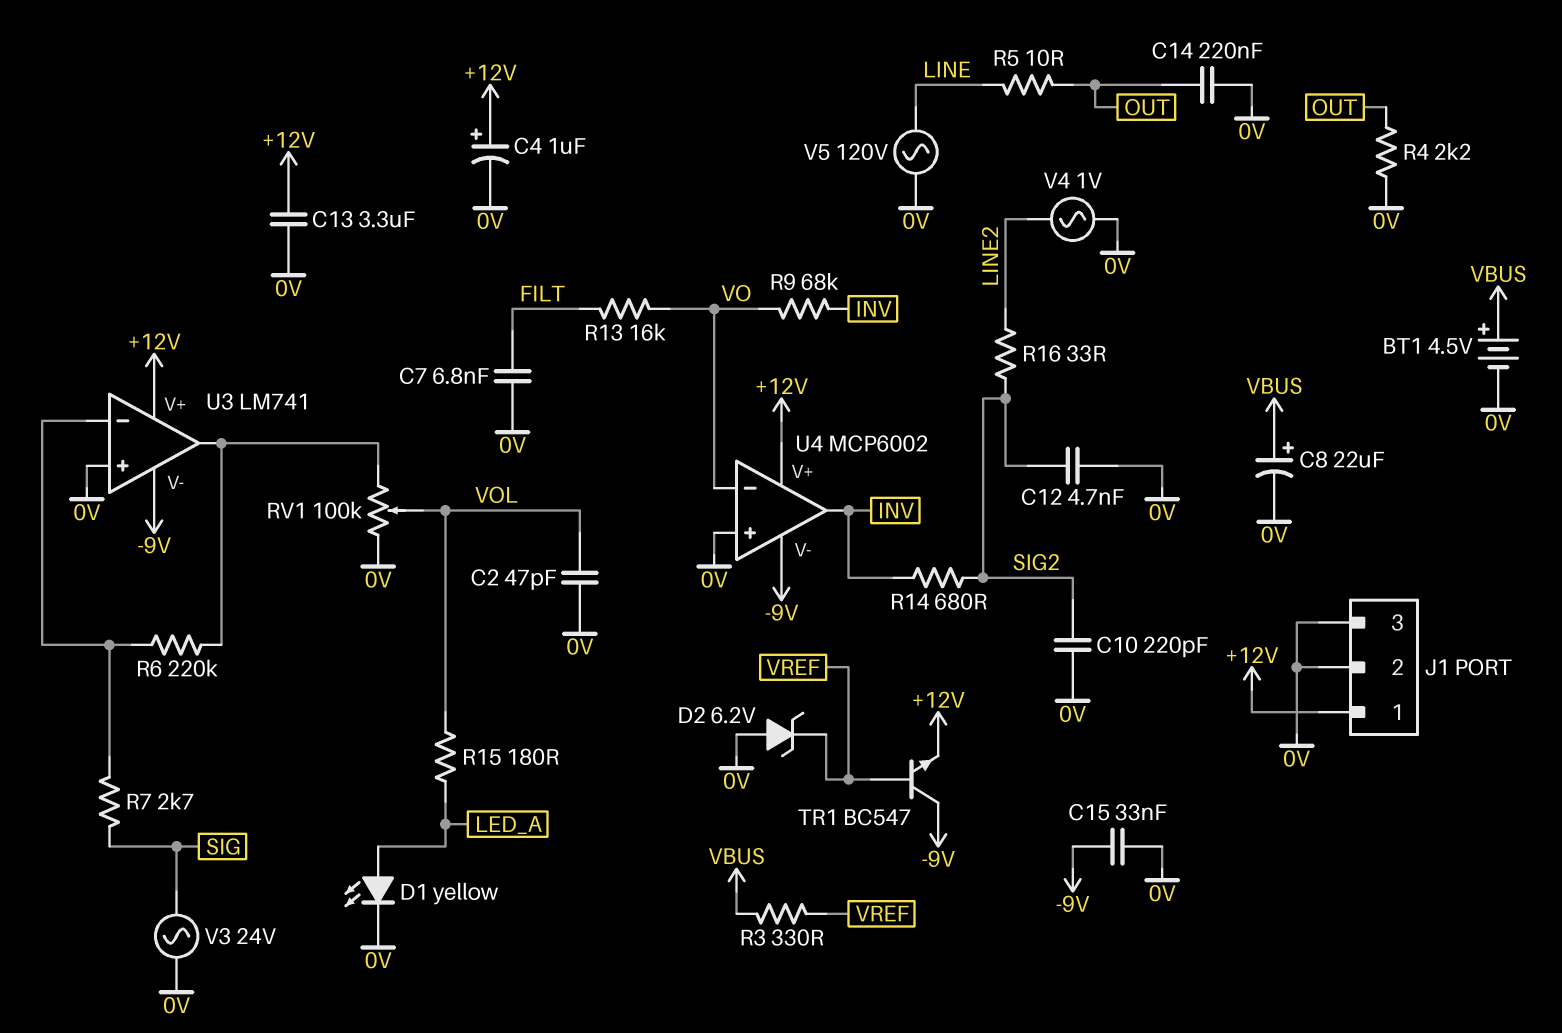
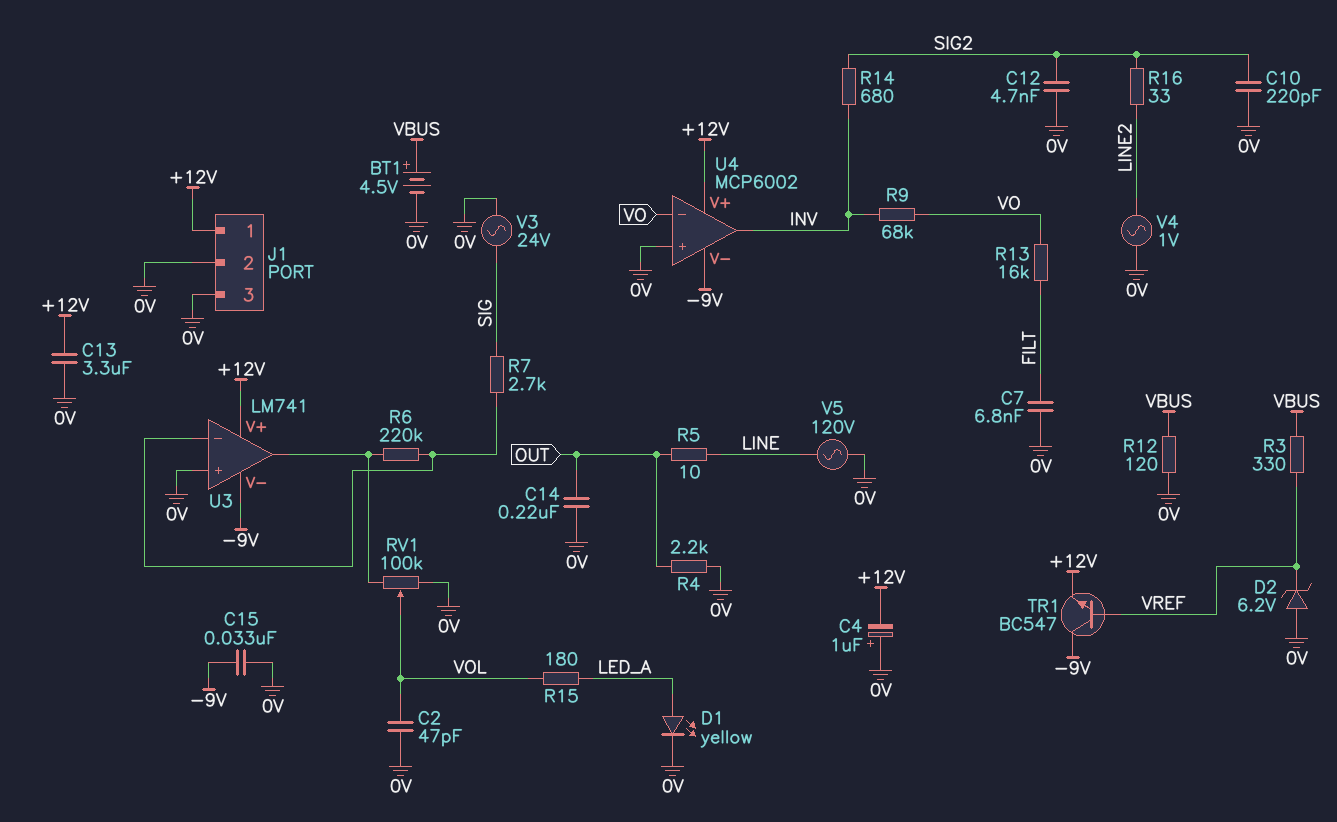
C4: 1uF (plus +12V, minus 0V) -> 1uF (plus 0V, minus +12V)
C8: 22uF (plus VBUS, minus 0V) -> none
R12: none -> 120 (0V, VBUS)

